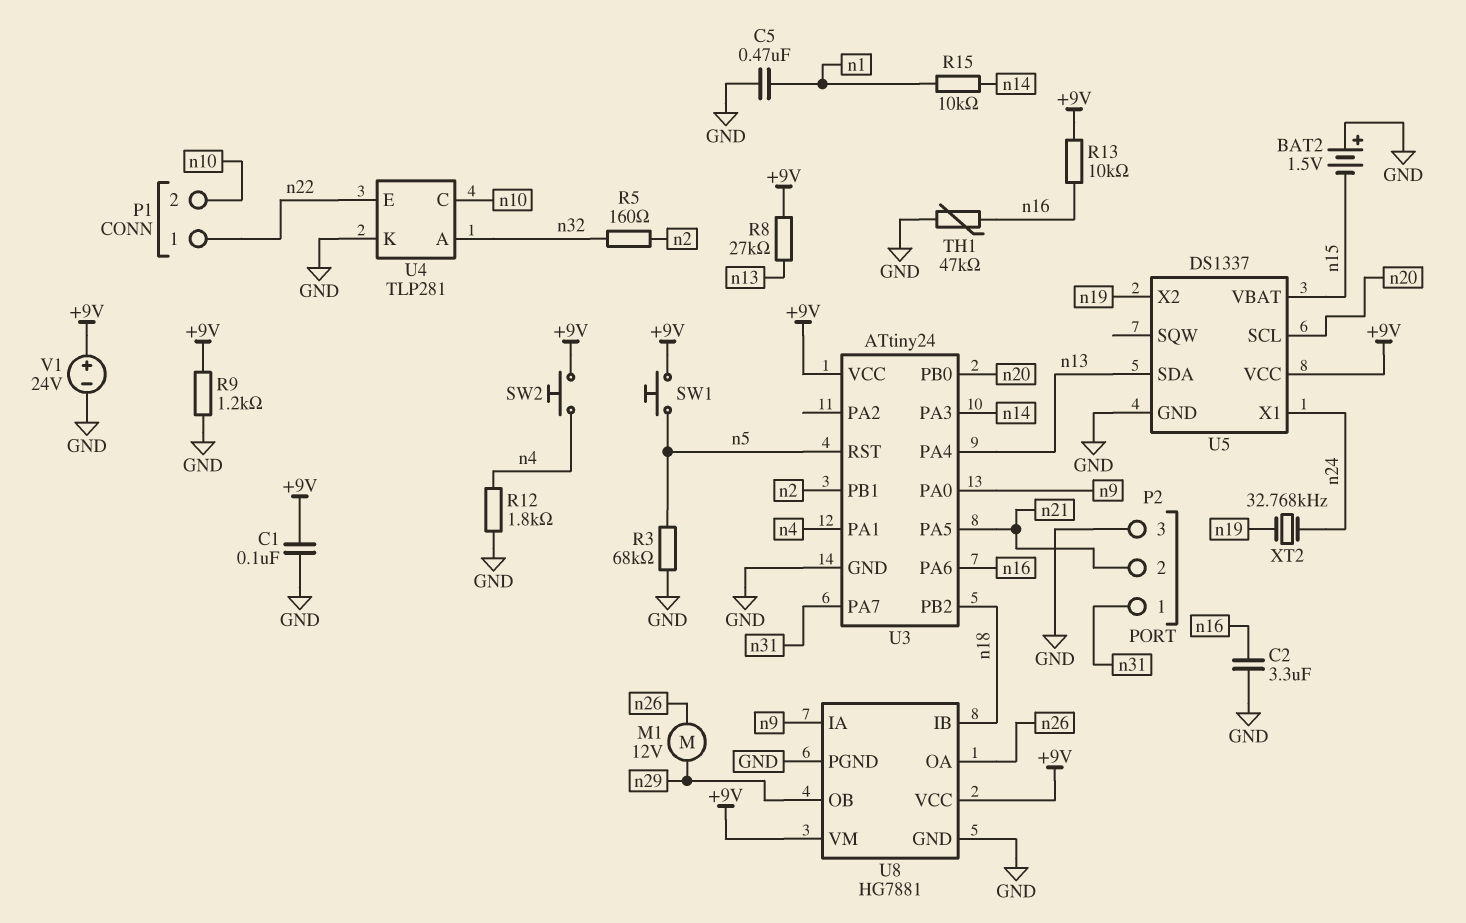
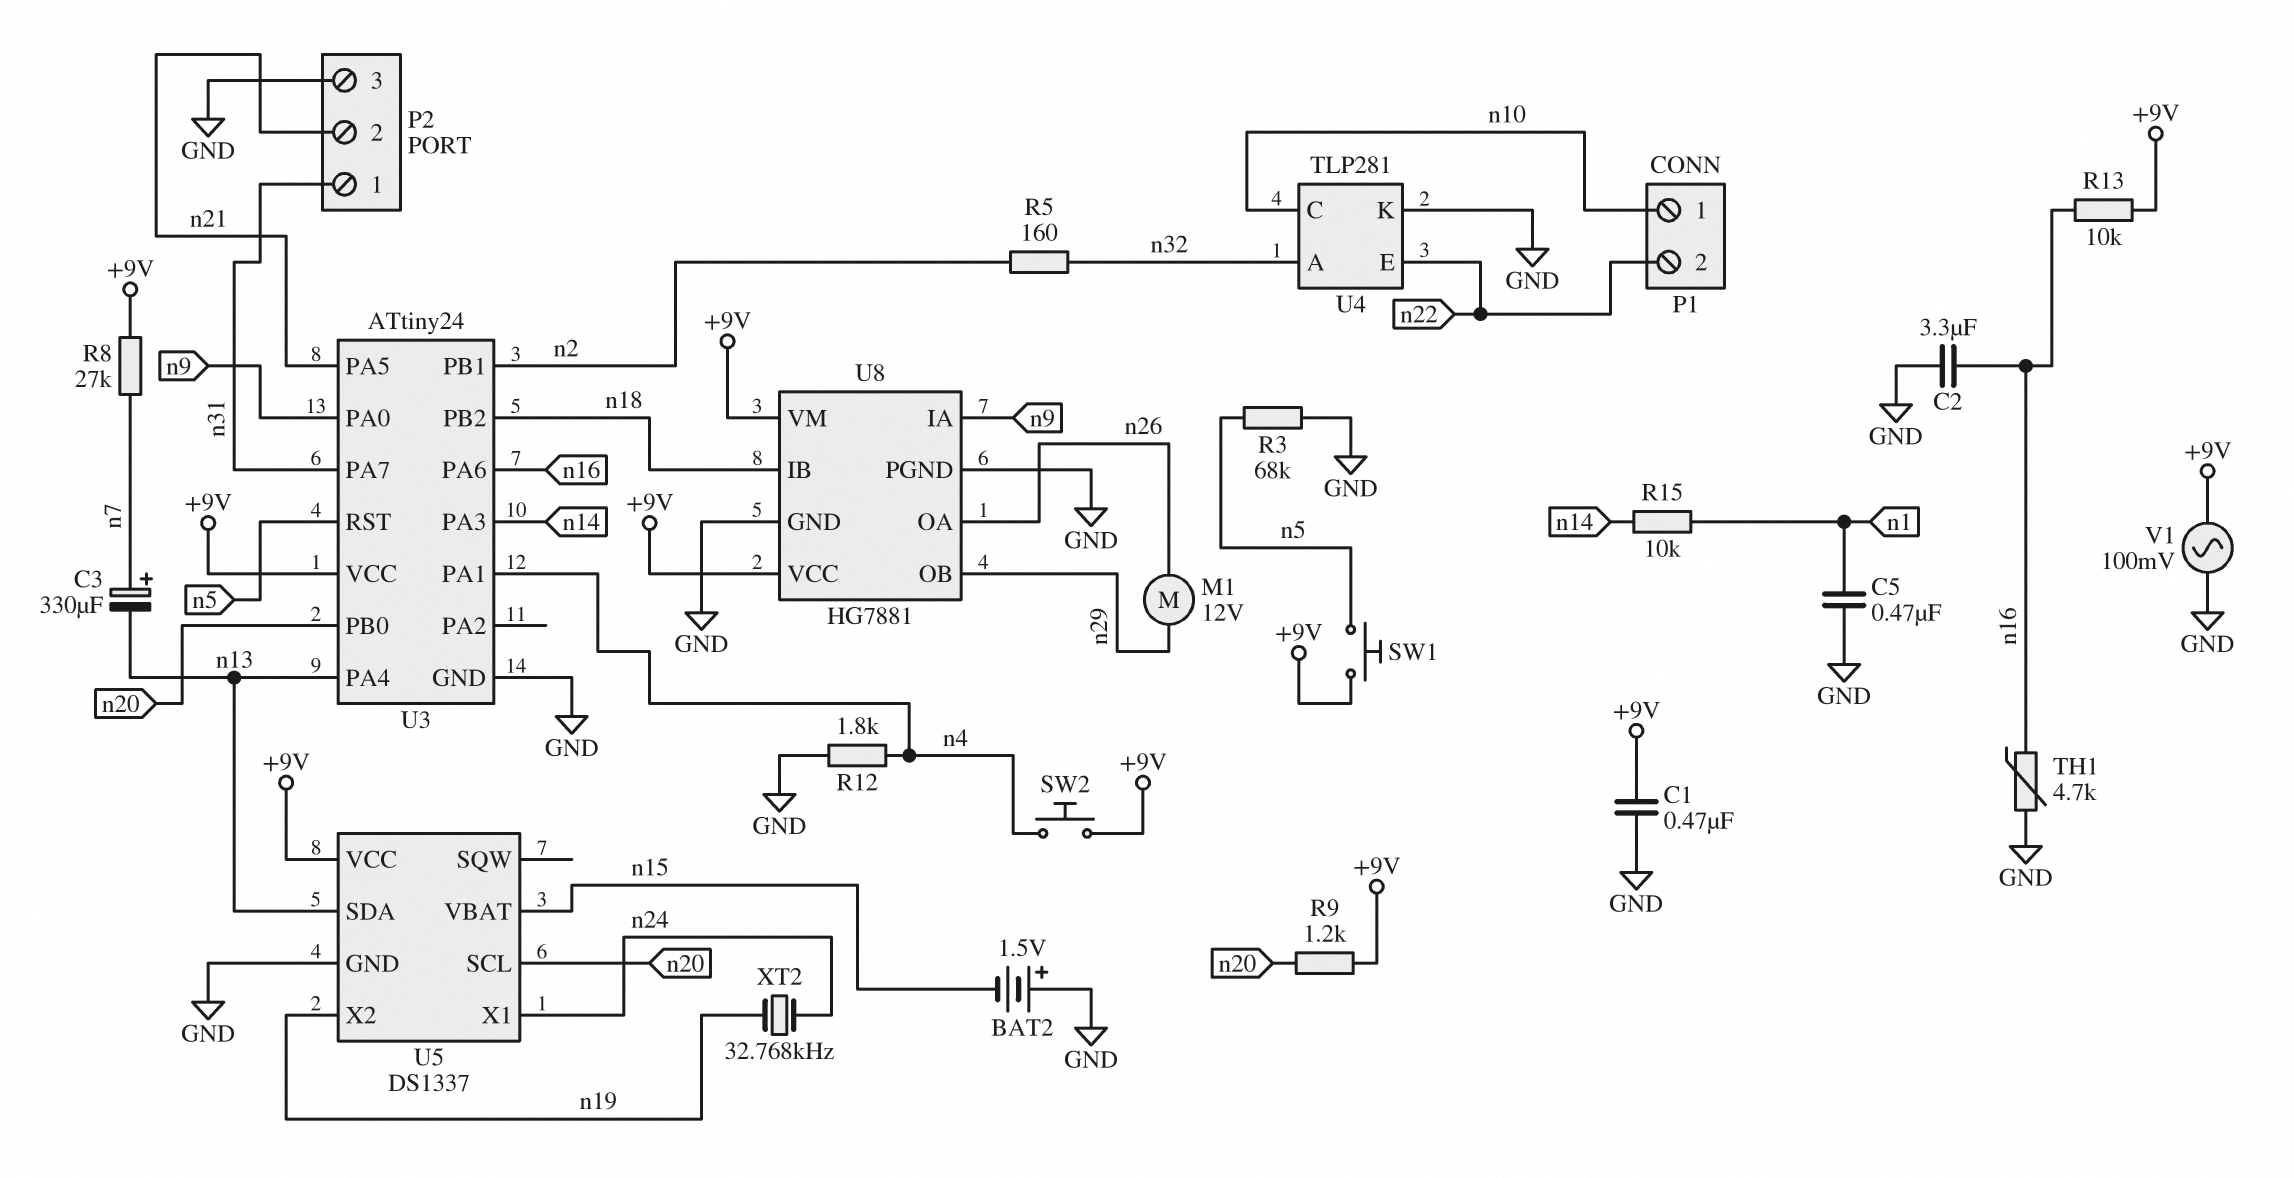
C1: 100nF (+9V, GND) -> 470nF (+9V, GND)
C3: none -> 330uF (plus n7, minus n13)
P1 pin 1: n22 -> n10
P1 pin 2: n10 -> n22
R8: 27k (+9V, n13) -> 27k (+9V, n7)
R9: 1.2k (+9V, GND) -> 1.2k (+9V, n20)
TH1: 47k (GND, n16) -> 4.7k (GND, n16)
V1: 24V (plus +9V, minus GND) -> AC 100mV (+9V, GND)

